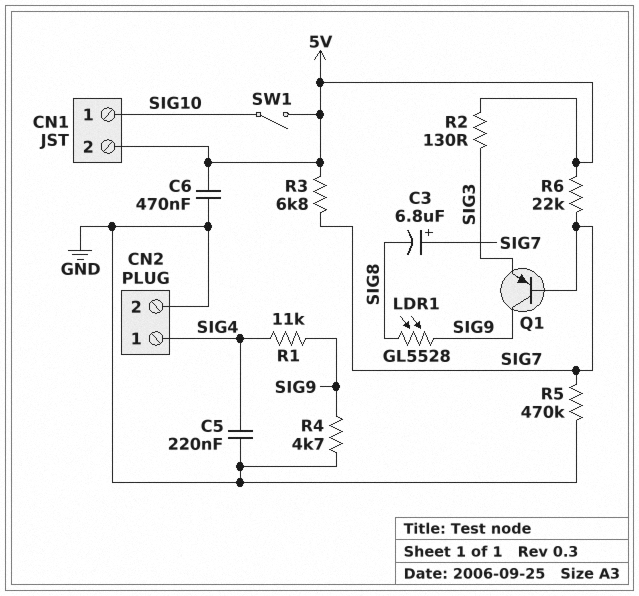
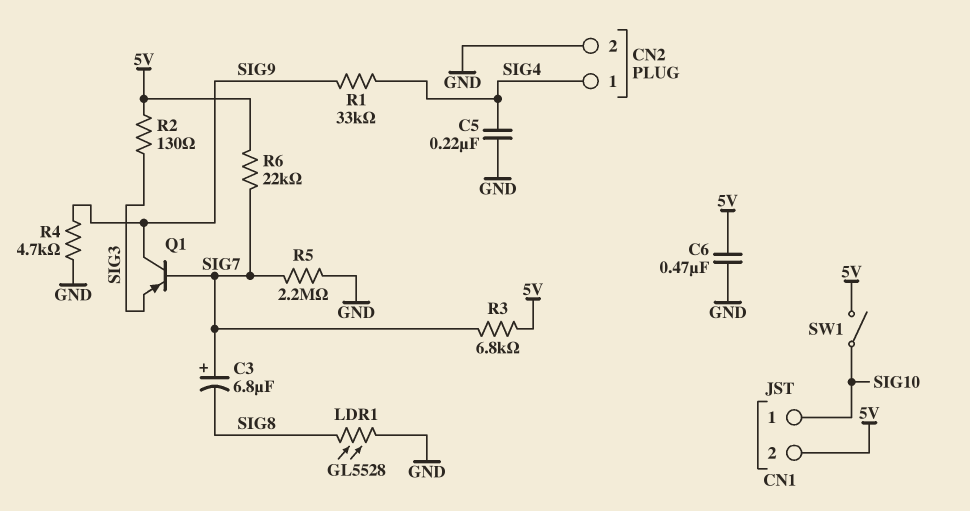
LDR1: GL5528 (SIG8, SIG9) -> GL5528 (GND, SIG8)
R1: 11k (SIG4, SIG9) -> 33k (SIG4, SIG9)
R5: 470k (GND, SIG7) -> 2.2M (GND, SIG7)

